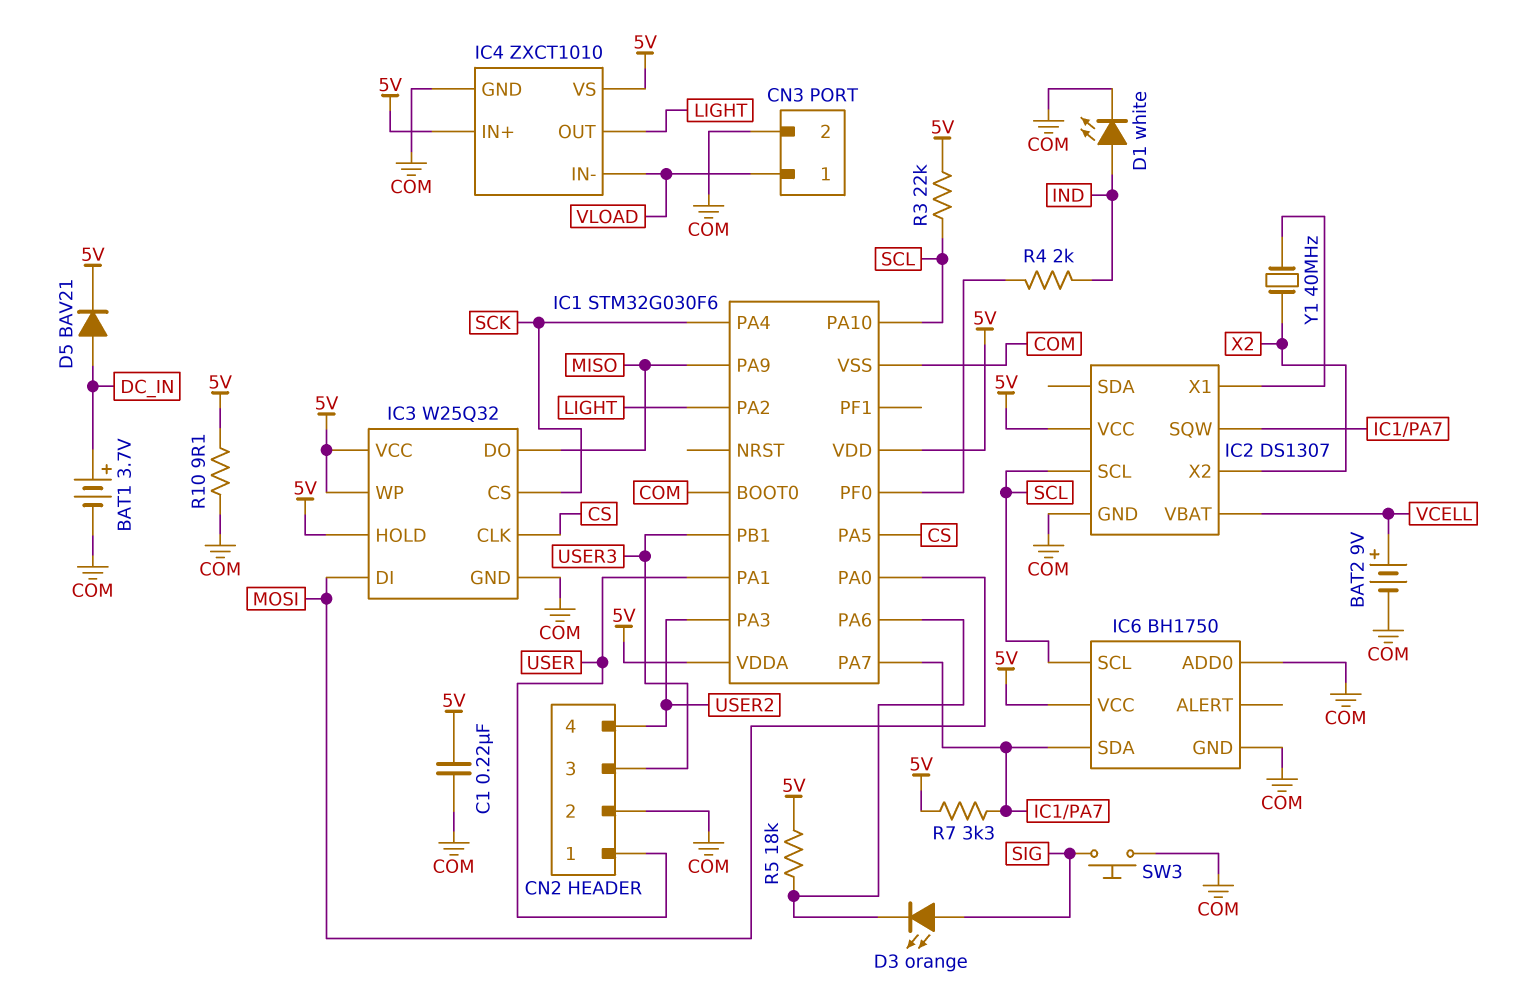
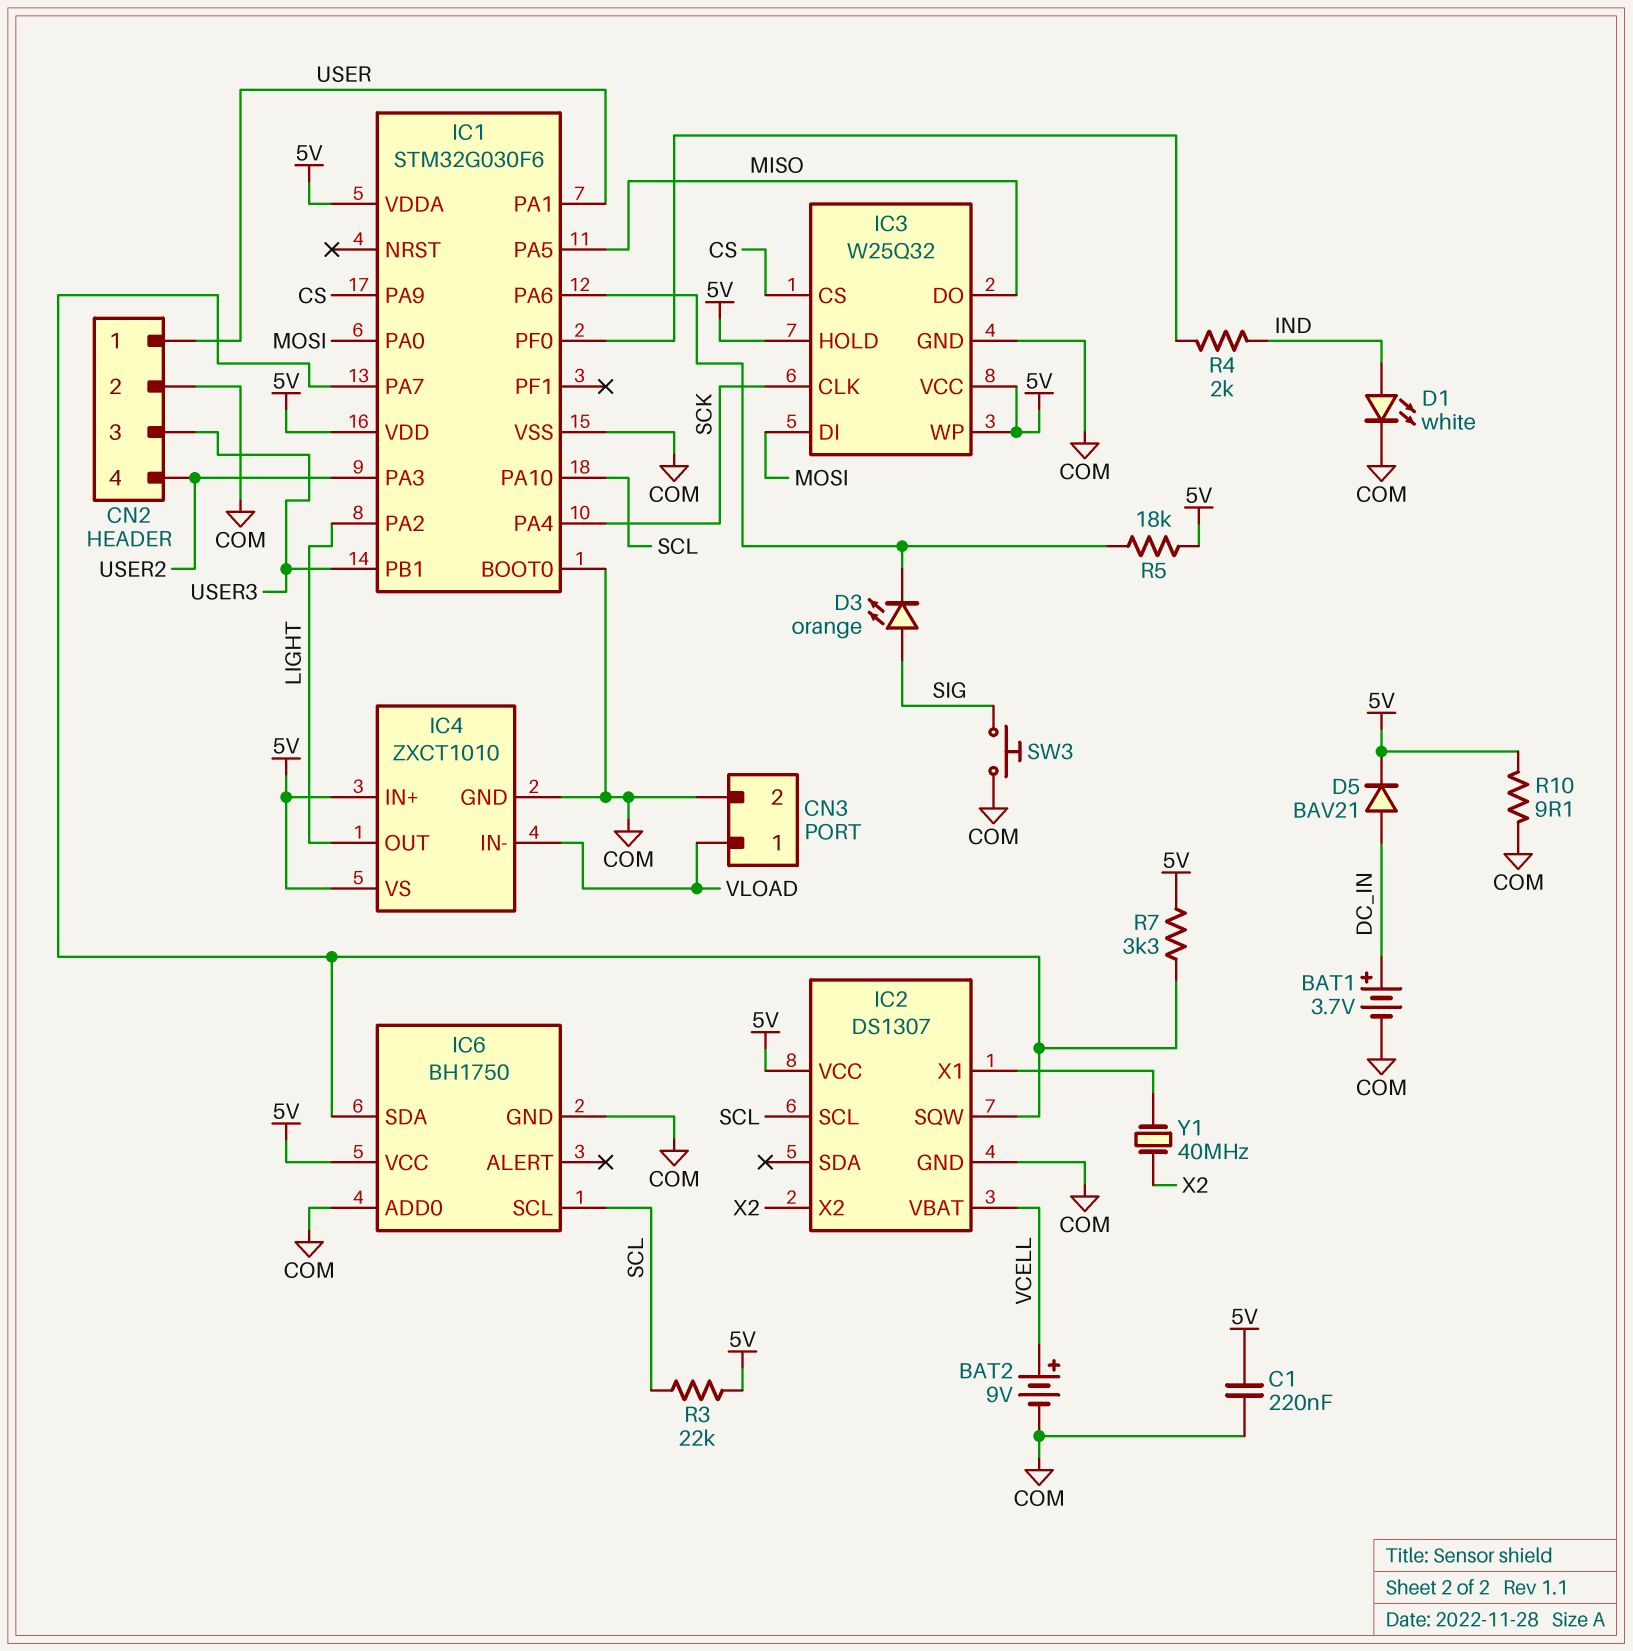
IC1 pin PA5: CS -> MISO
IC1 pin PA9: MISO -> CS
IC3 pin CLK: CS -> SCK
IC3 pin CS: SCK -> CS

